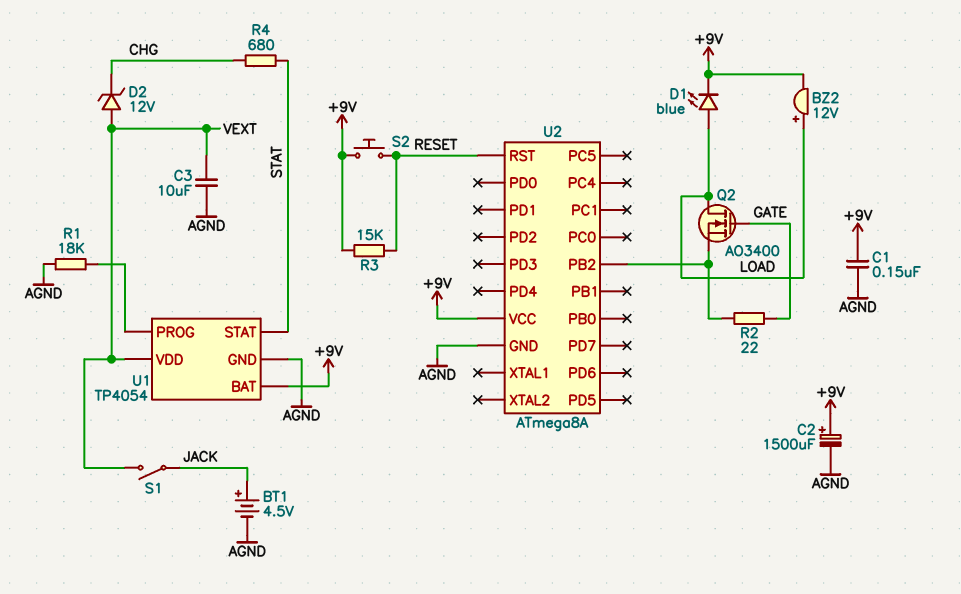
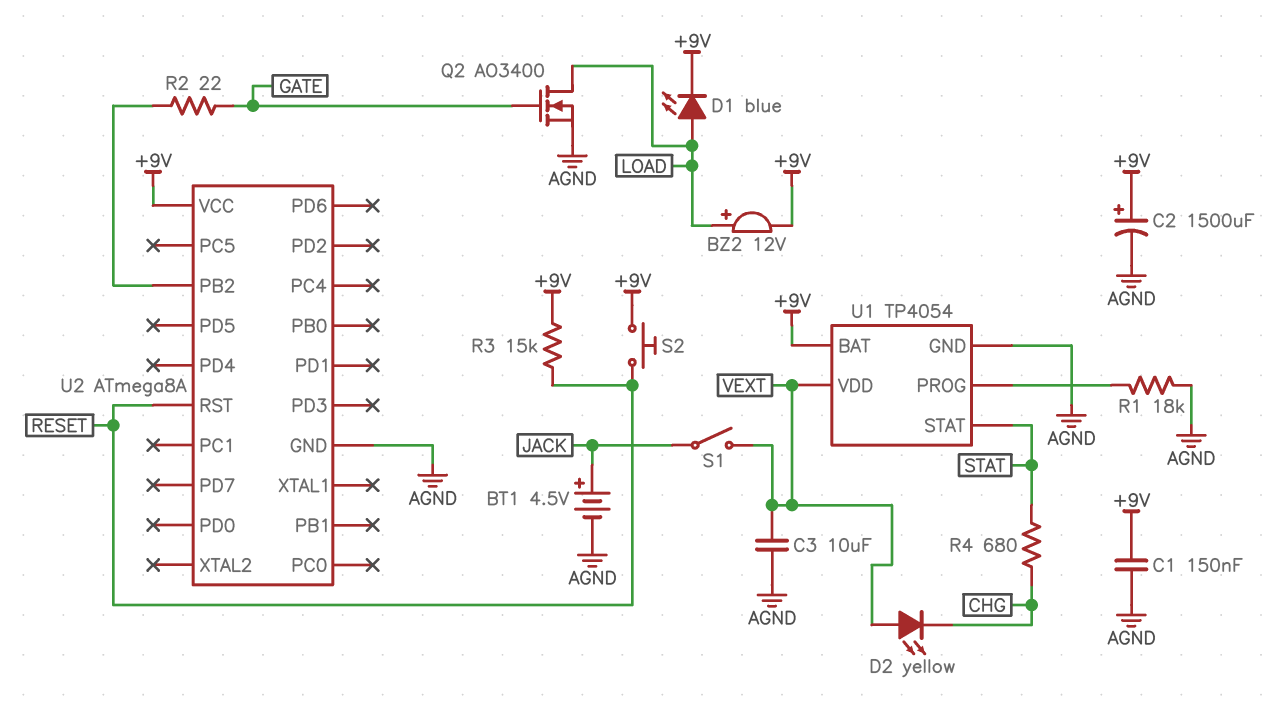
D2: zener 12V (A VEXT, K CHG) -> LED yellow (A VEXT, K CHG)
Q2: NMOS AO3400 (G GATE, D LOAD, S U2/PB2) -> NMOS AO3400 (G GATE, D LOAD, S AGND)

